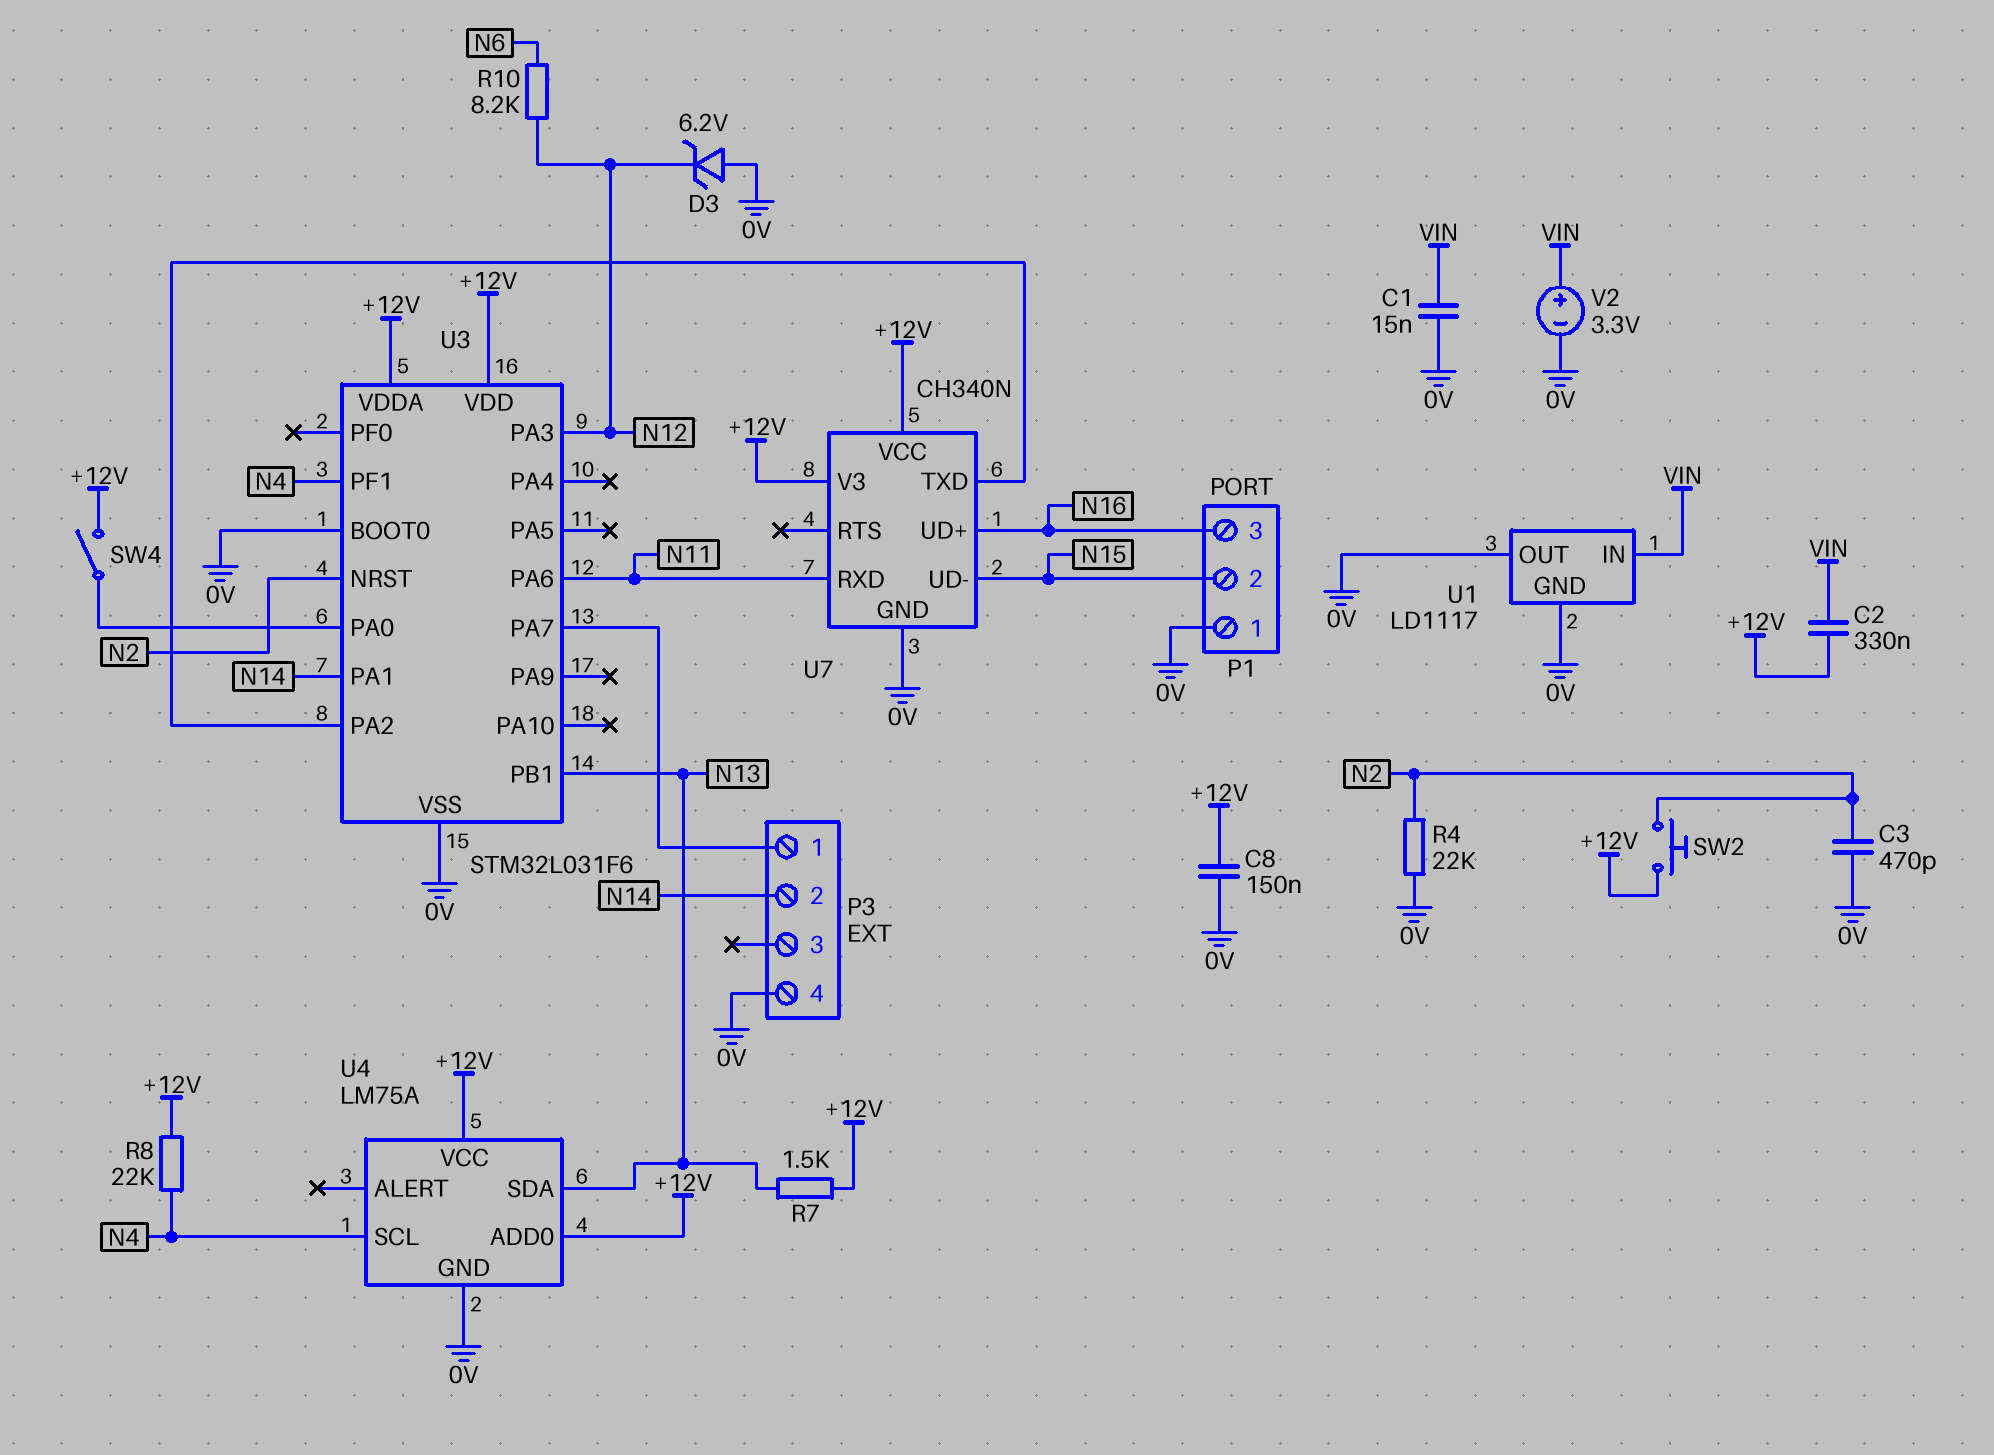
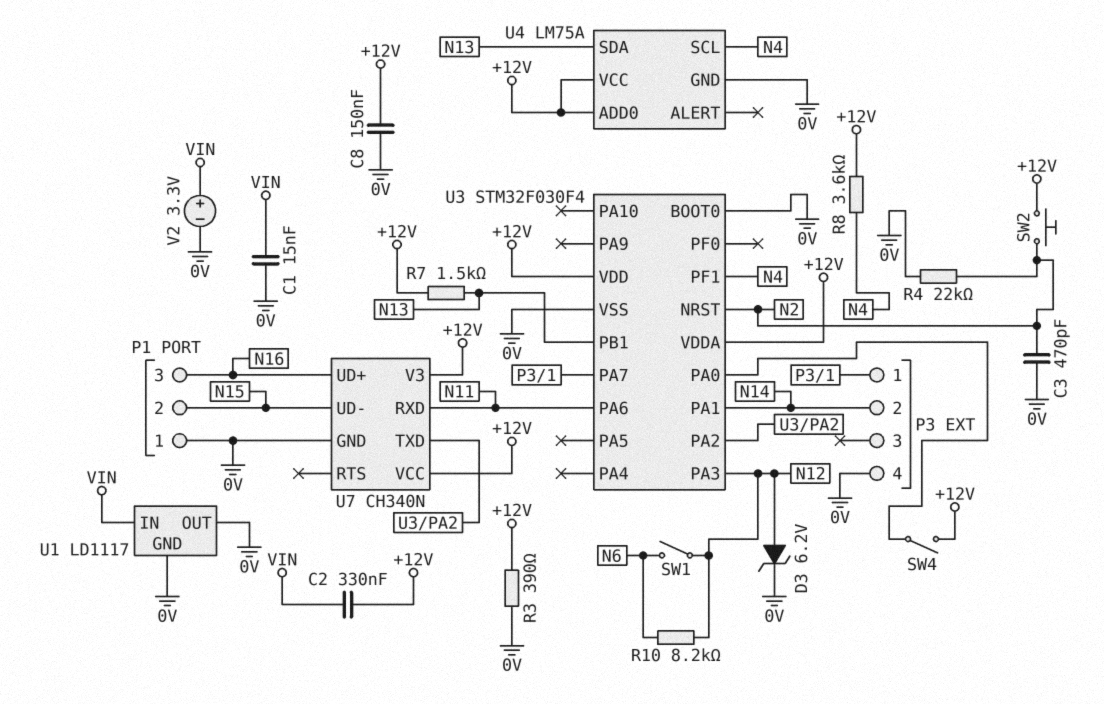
D3: zener 6.2V (A 0V, K N12) -> zener 6.2V (A N12, K 0V)
R3: none -> 390 (+12V, 0V)
R8: 22k (+12V, N4) -> 3.6k (+12V, N4)
SW1: none -> switch (N6, N12)
U3: STM32L031F6 -> STM32F030F4

